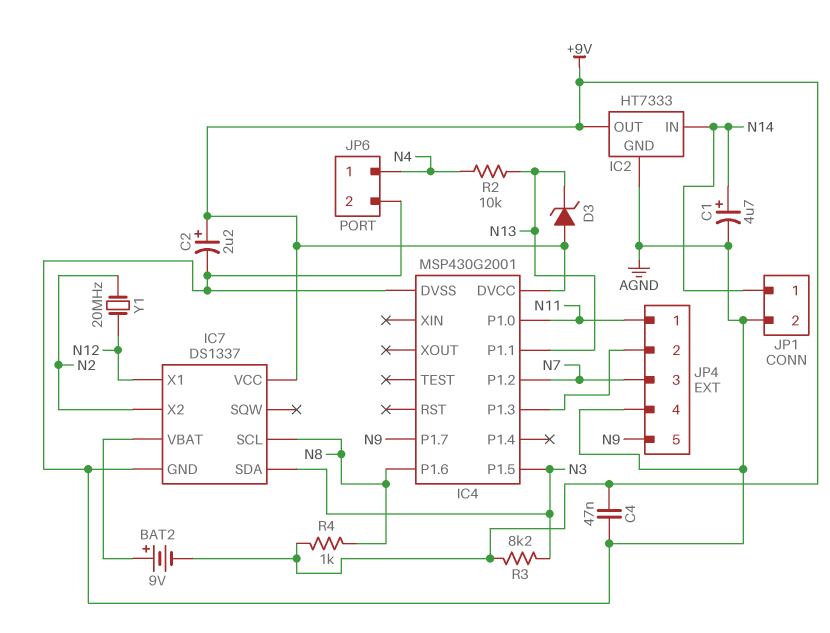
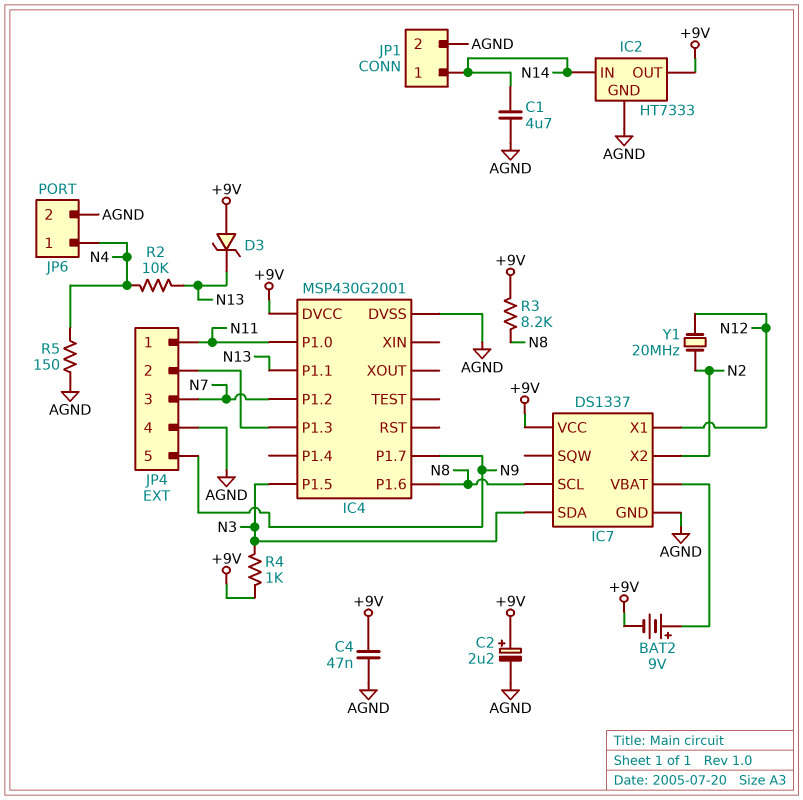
C1: 4.7uF (plus N14, minus AGND) -> 4.7uF (AGND, N14)
R3: 8.2k (+9V, N3) -> 8.2k (+9V, N8)
R4: 1k (+9V, N8) -> 1k (+9V, N3)
R5: none -> 150 (AGND, N4)

